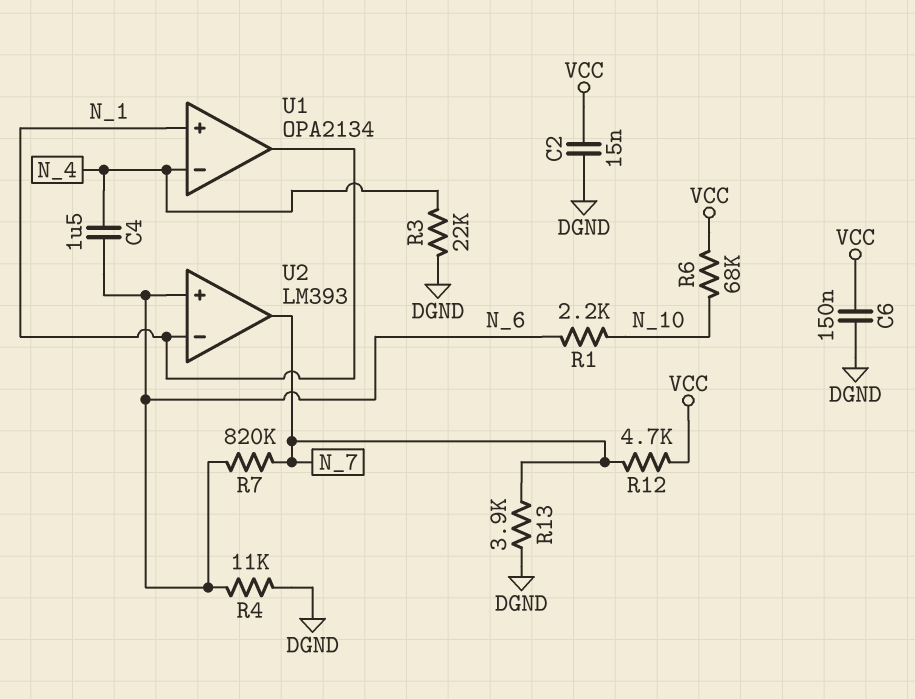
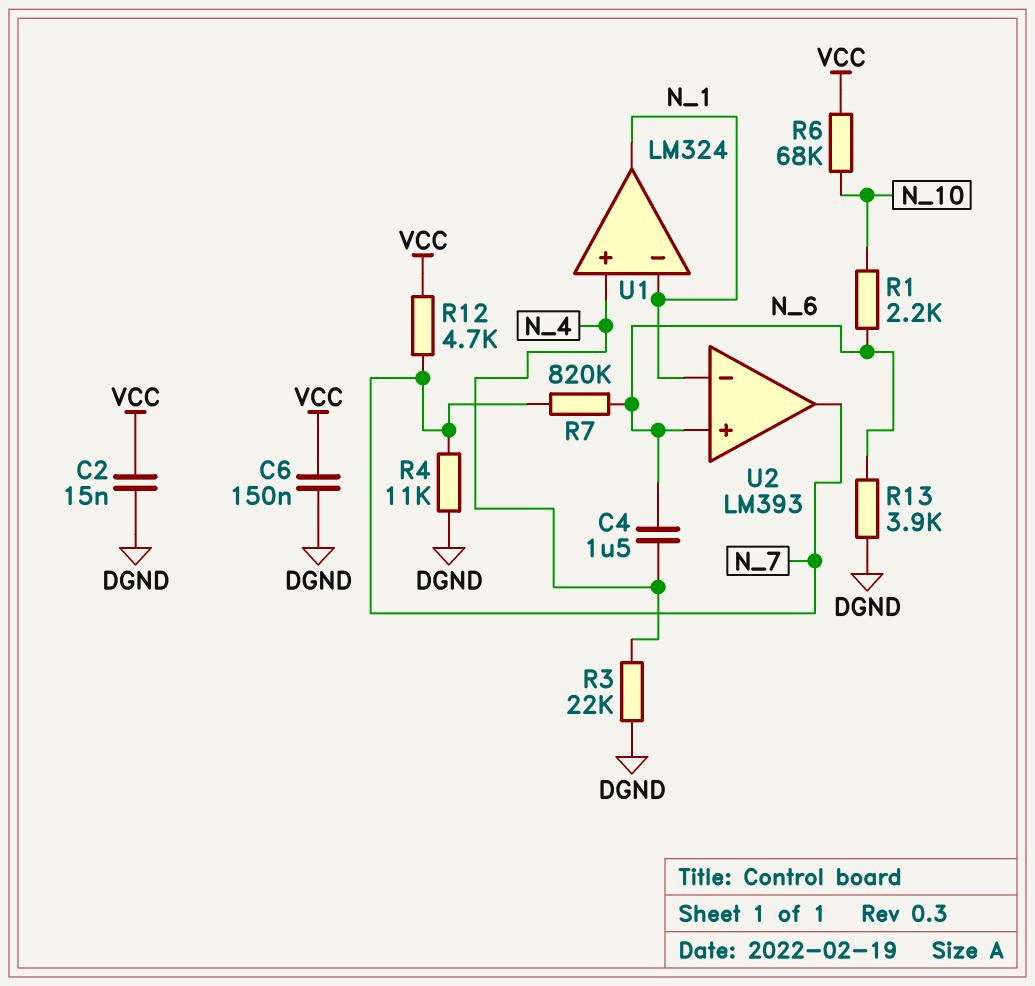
R4: 11k (DGND, N_6) -> 11k (DGND, N_7)
R13: 3.9k (DGND, N_7) -> 3.9k (DGND, N_6)
U1: OPA2134 -> LM324
U1 pin in+: N_1 -> N_4
U1 pin in-: N_4 -> N_1

